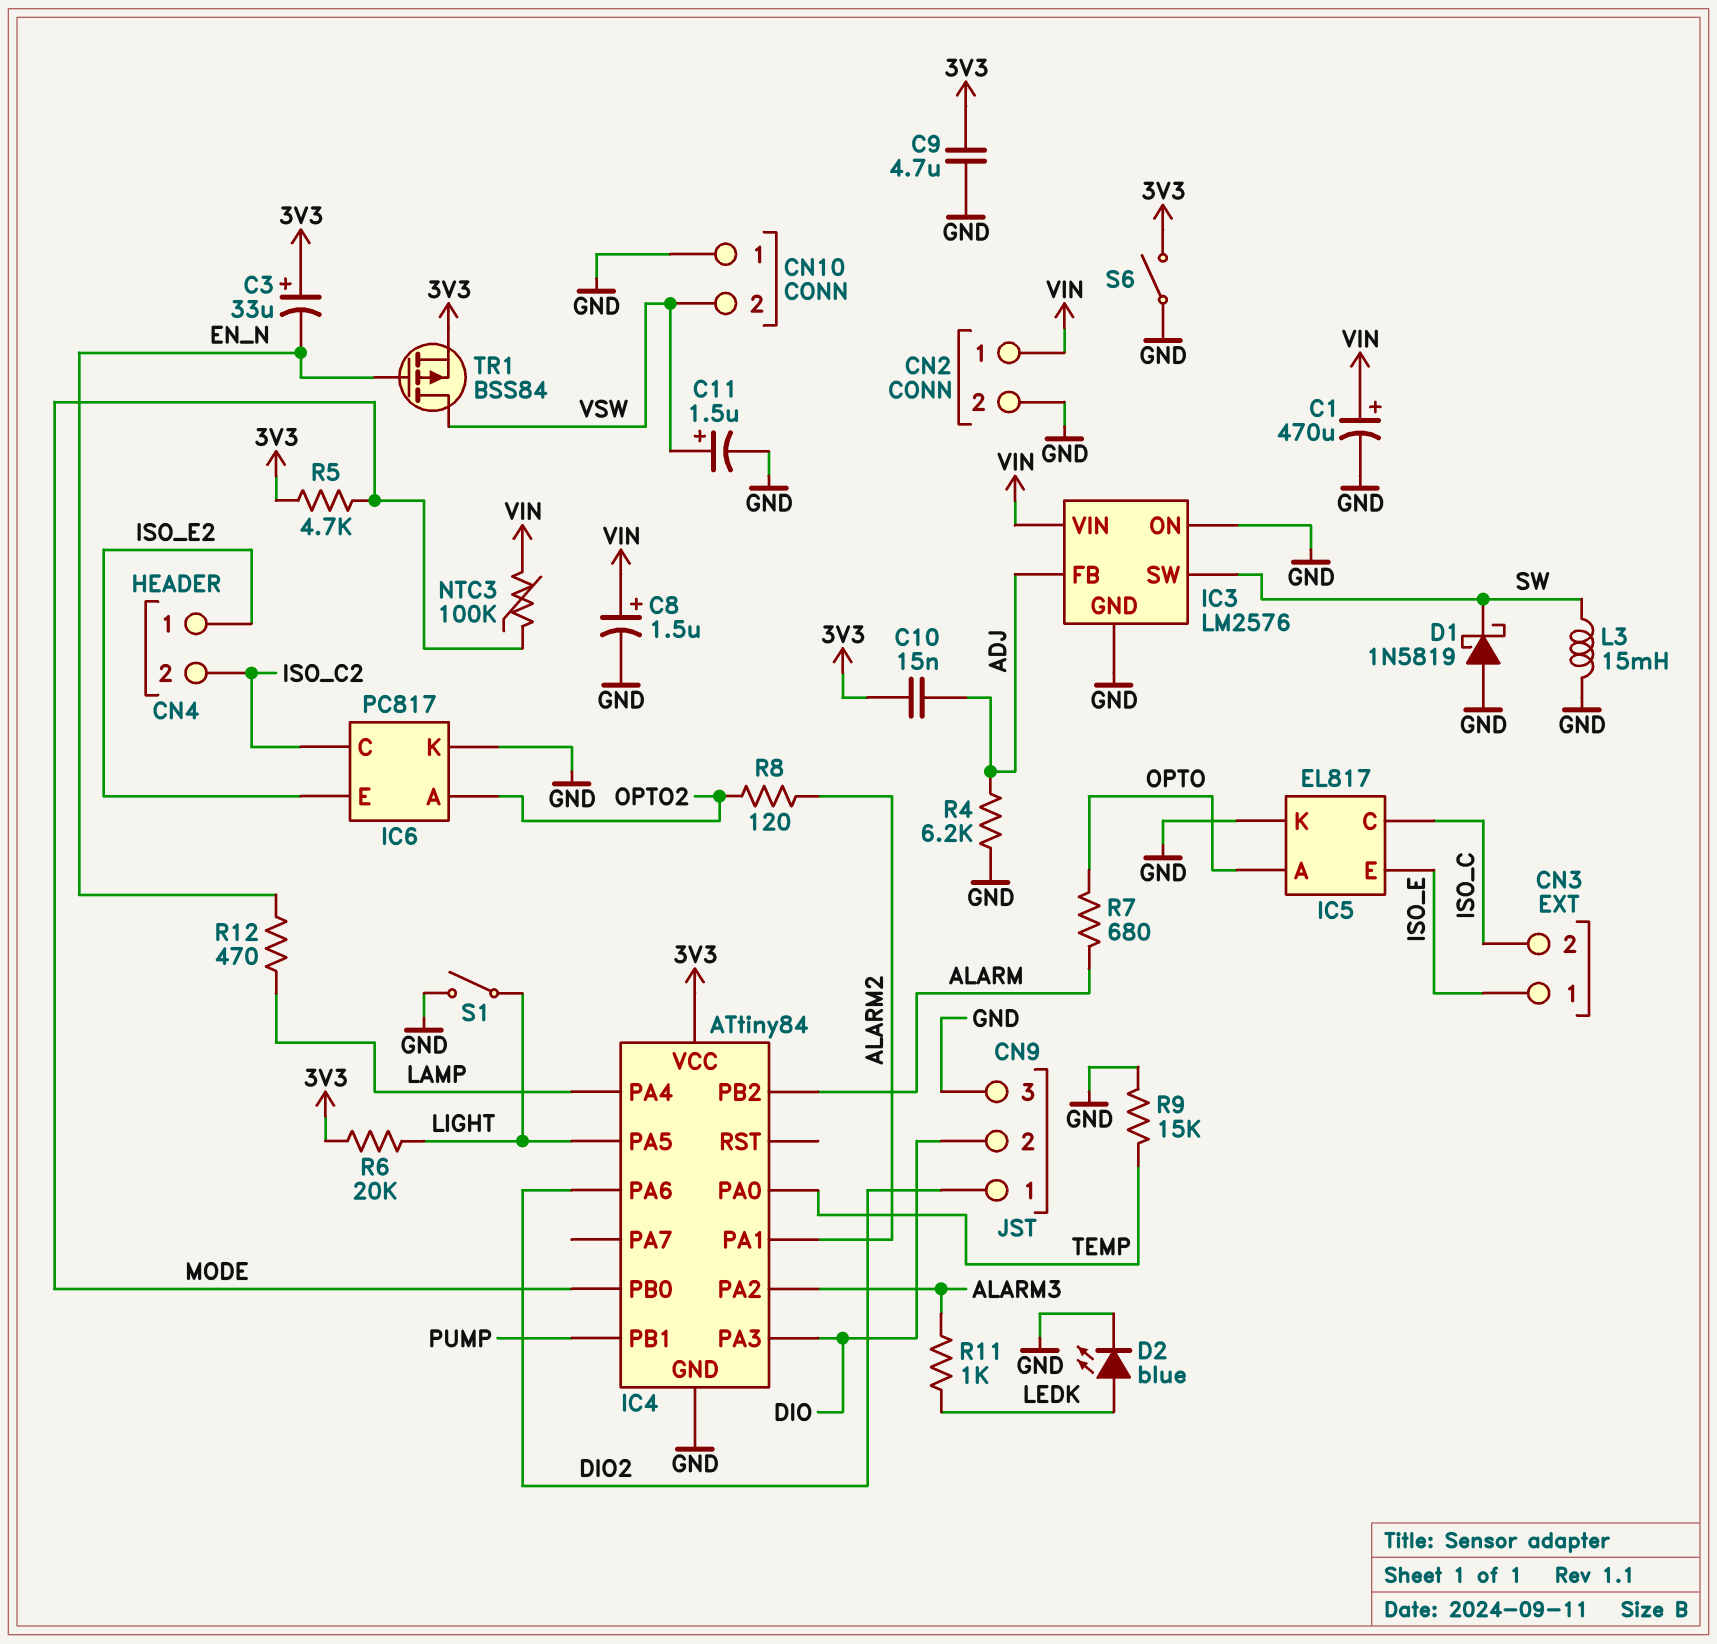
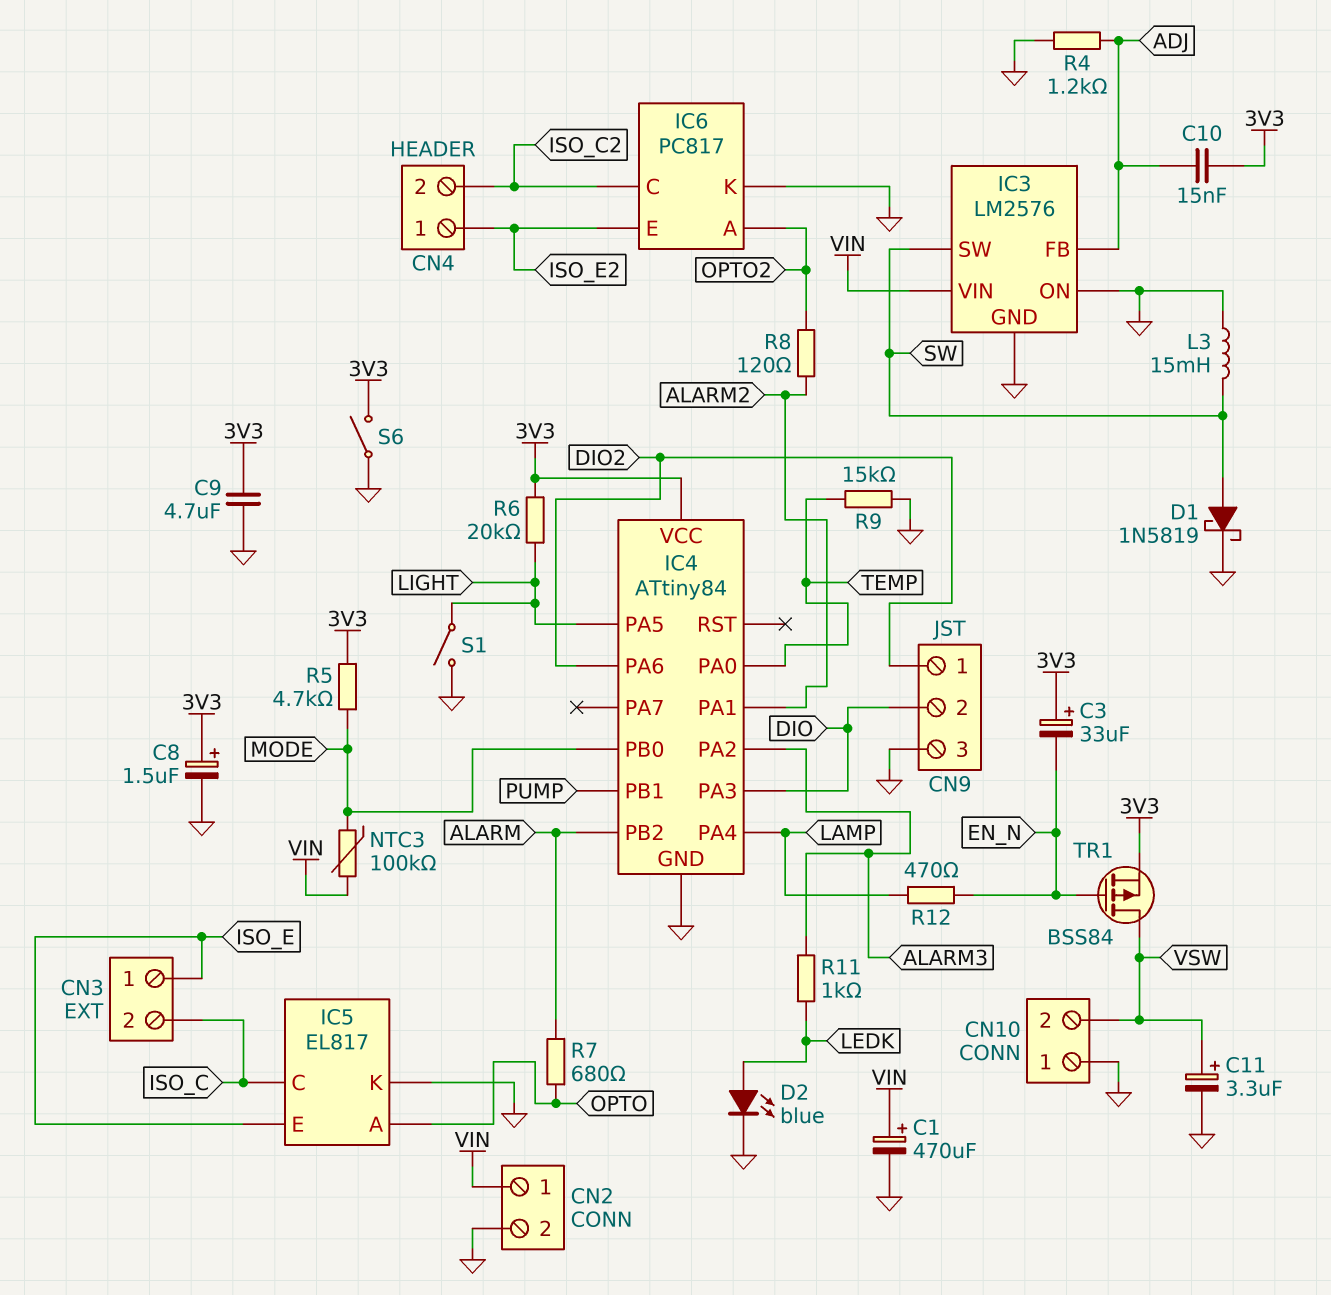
C8: 1.5uF (plus VIN, minus GND) -> 1.5uF (plus 3V3, minus GND)
C11: 1.5uF (plus VSW, minus GND) -> 3.3uF (plus VSW, minus GND)
D1: schottky 1N5819 (A GND, K SW) -> schottky 1N5819 (A SW, K GND)
R4: 6.2k (ADJ, GND) -> 1.2k (ADJ, GND)

